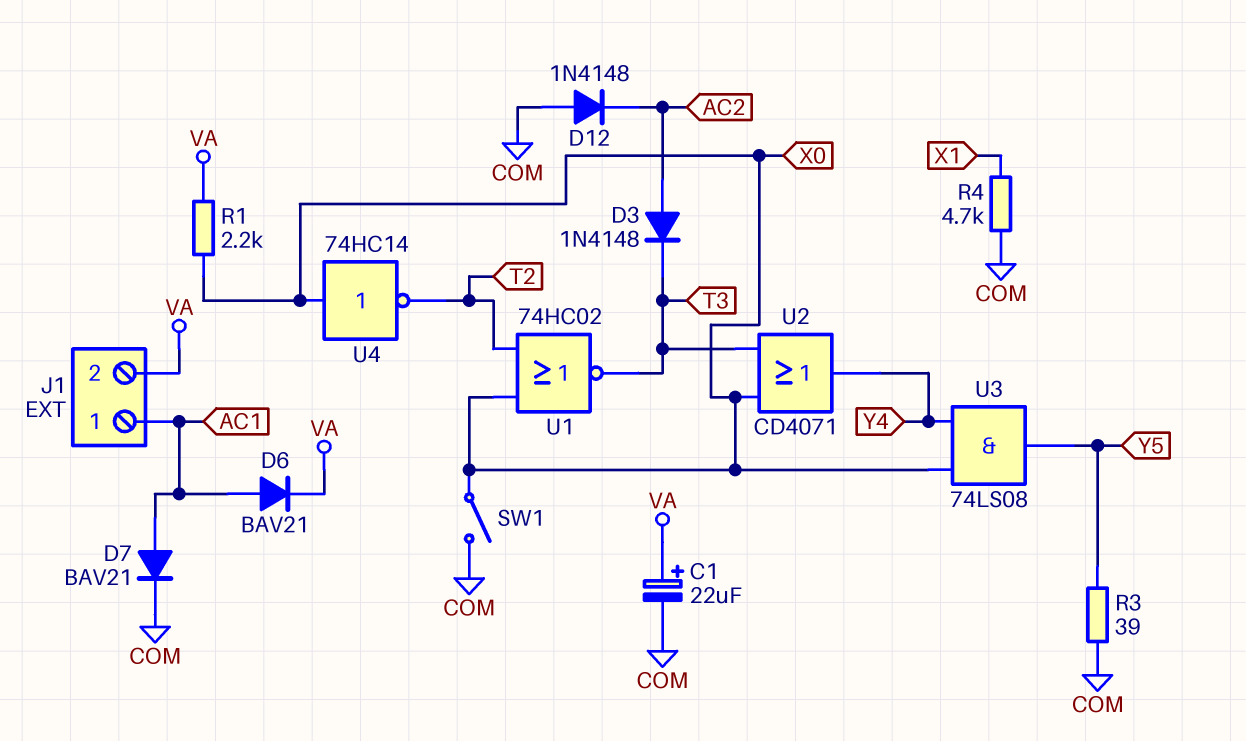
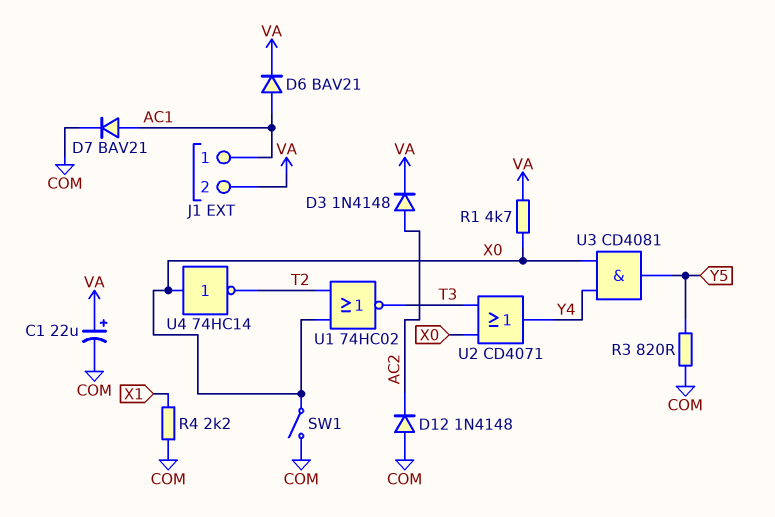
D3: diode 1N4148 (A AC2, K T3) -> diode 1N4148 (A AC2, K VA)
R1: 2.2k (VA, X0) -> 4.7k (VA, X0)
R3: 39 (COM, Y5) -> 820 (COM, Y5)
R4: 4.7k (COM, X1) -> 2.2k (COM, X1)
U3: AND 74LS08 (in X0, in Y4, out Y5) -> AND CD4081 (in X0, in Y4, out Y5)

